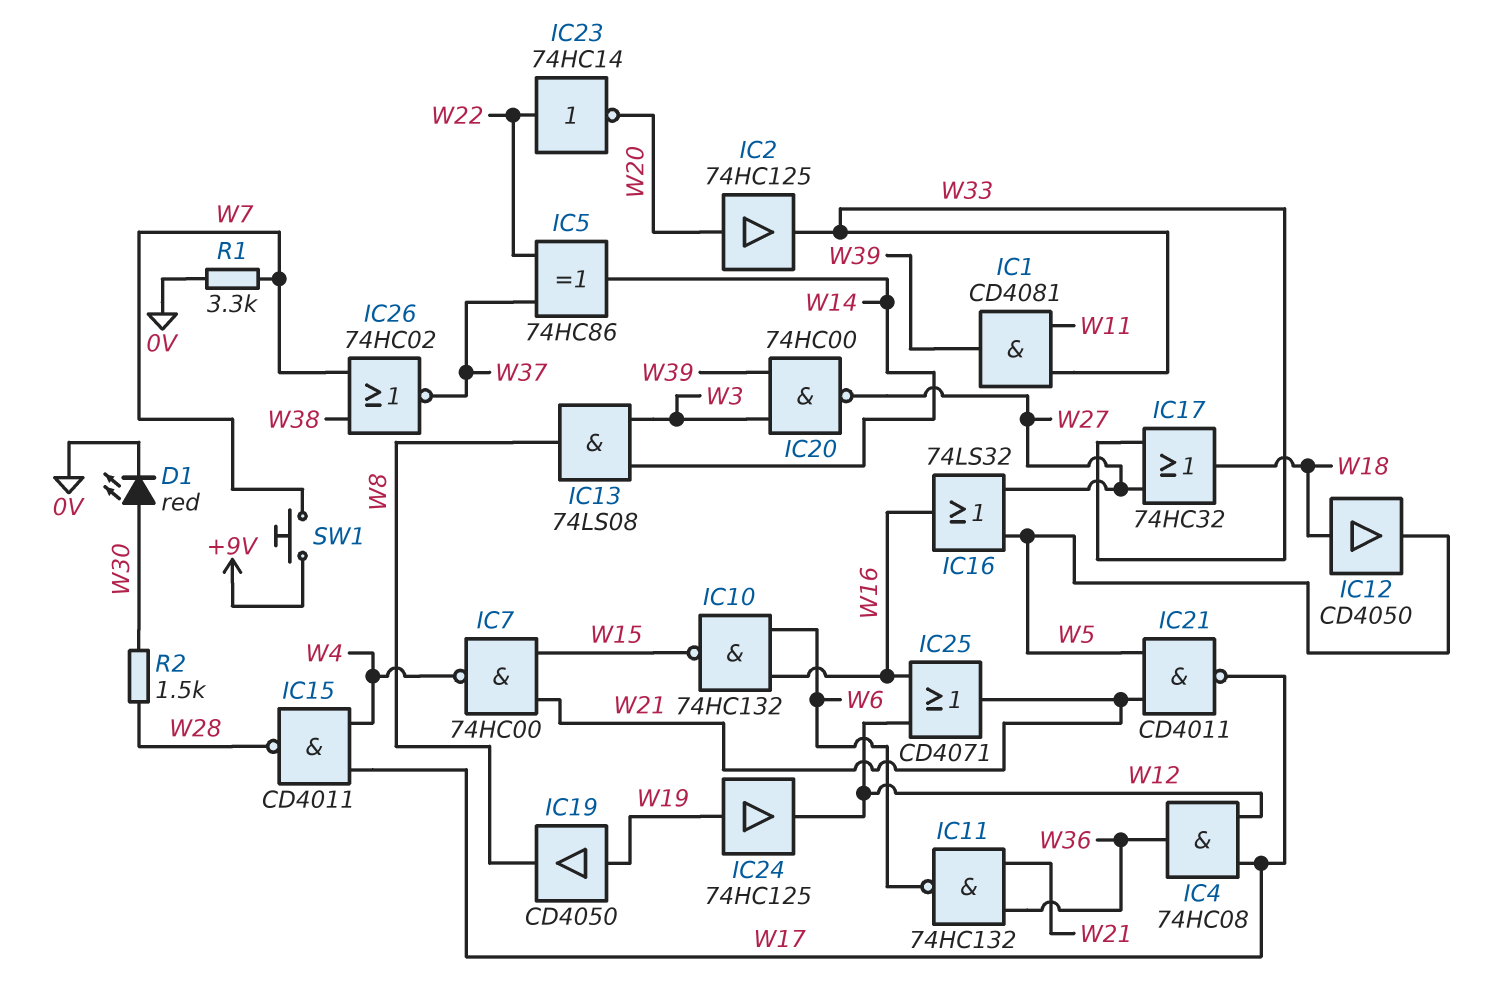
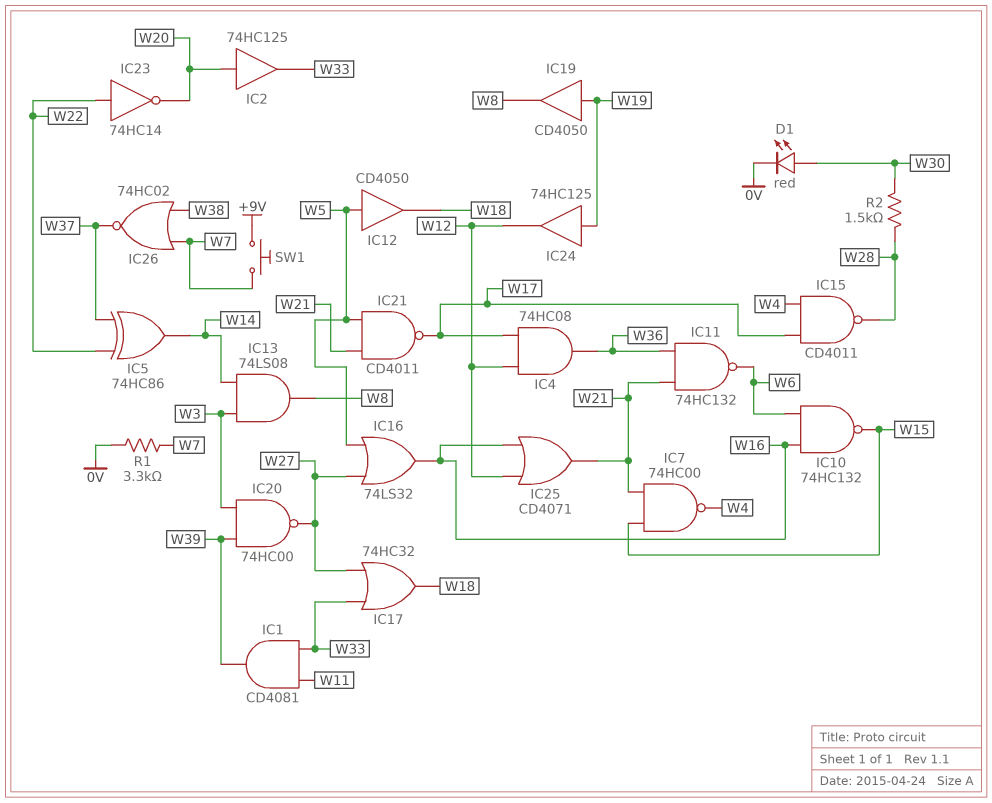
IC12: buffer CD4050 (in W18, out W5) -> buffer CD4050 (in W5, out W18)

